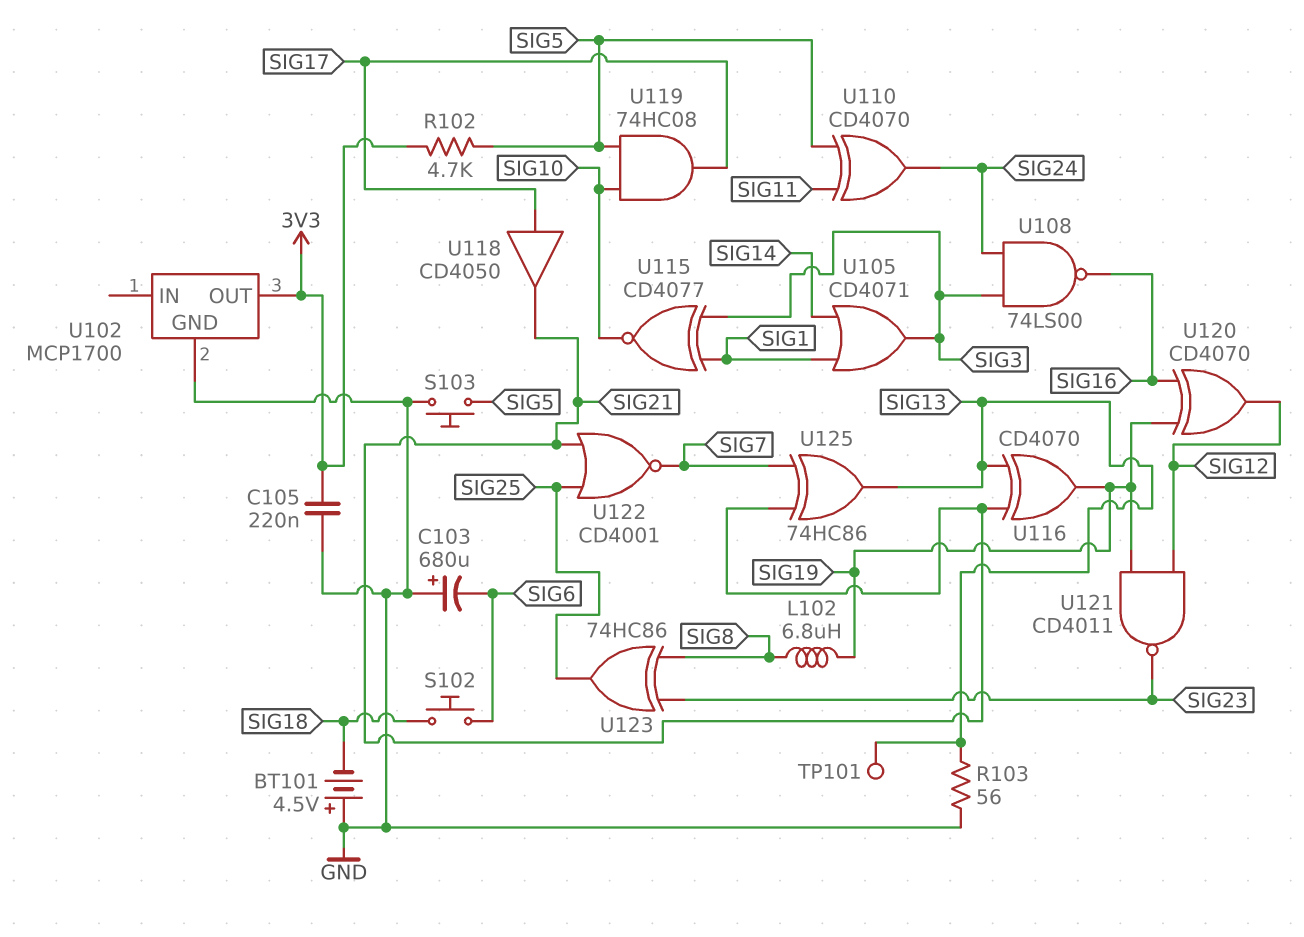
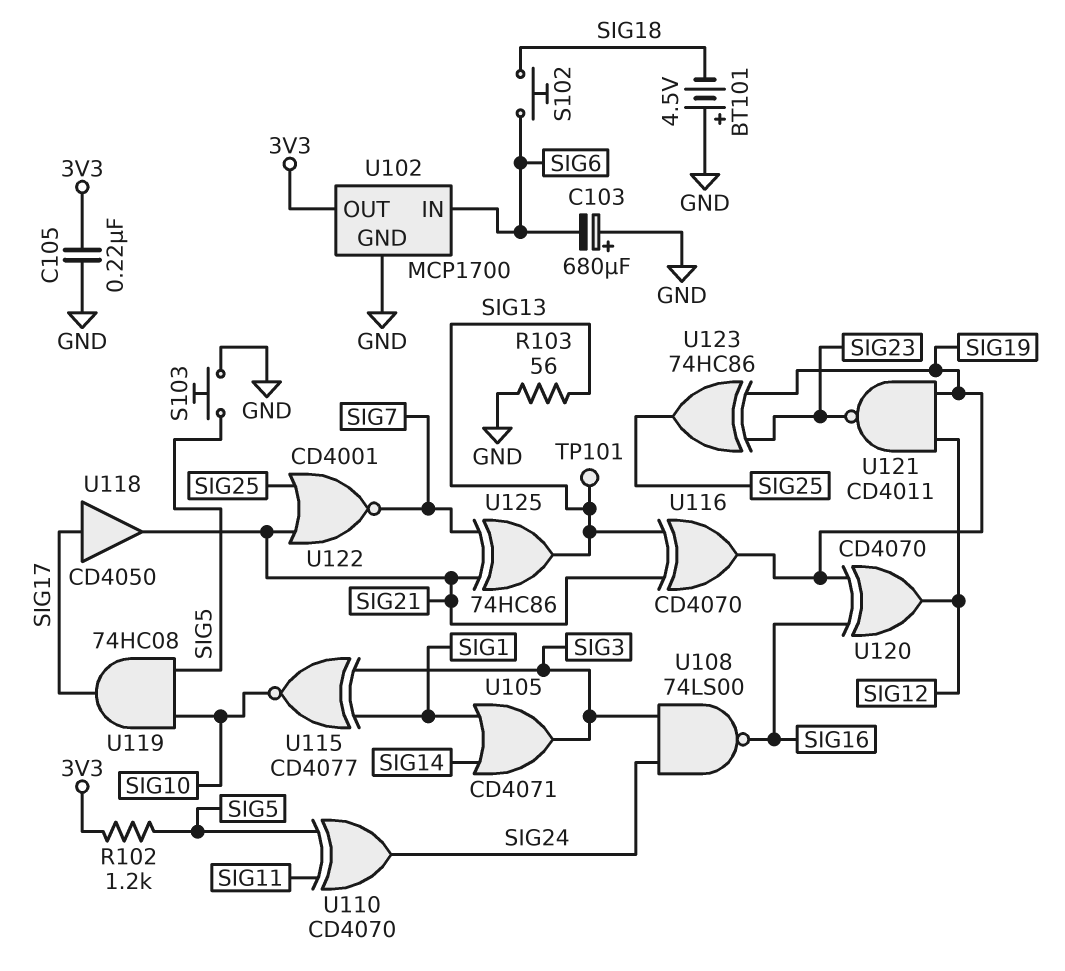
L102: 6.8uH (SIG8, SIG19) -> none
R102: 4.7k (3V3, SIG5) -> 1.2k (3V3, SIG5)
U102 pin IN: none -> SIG6
U123: XOR 74HC86 (in SIG8, in SIG23, out SIG25) -> XOR 74HC86 (in SIG19, in SIG23, out SIG25)

